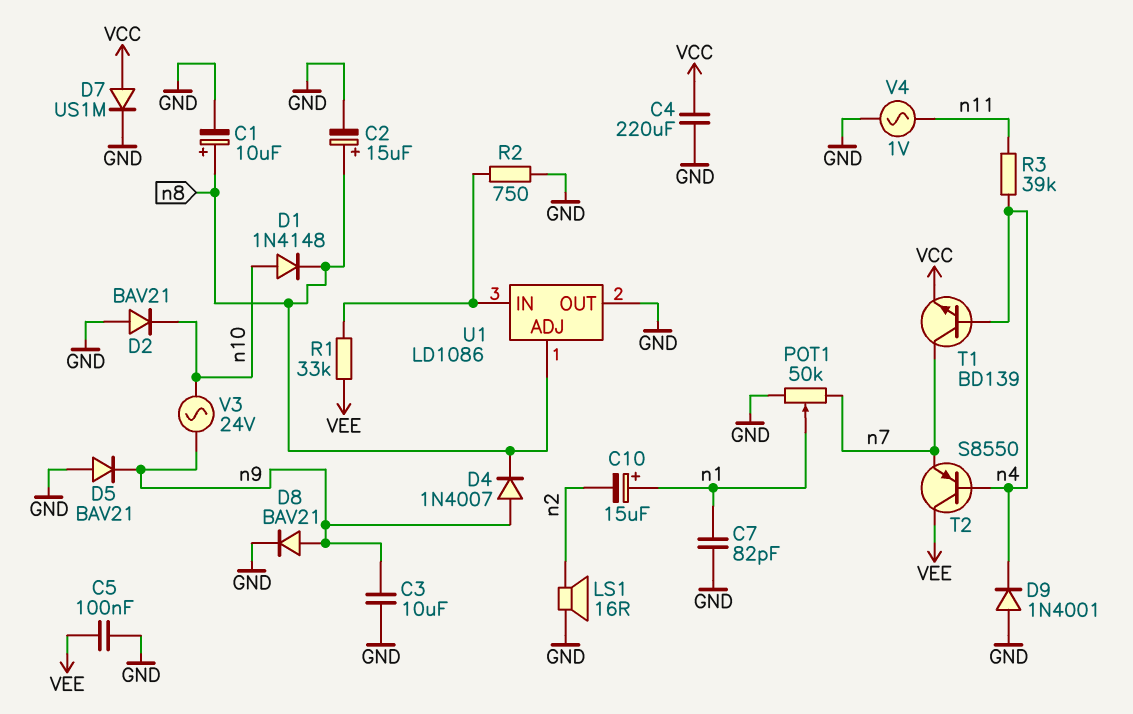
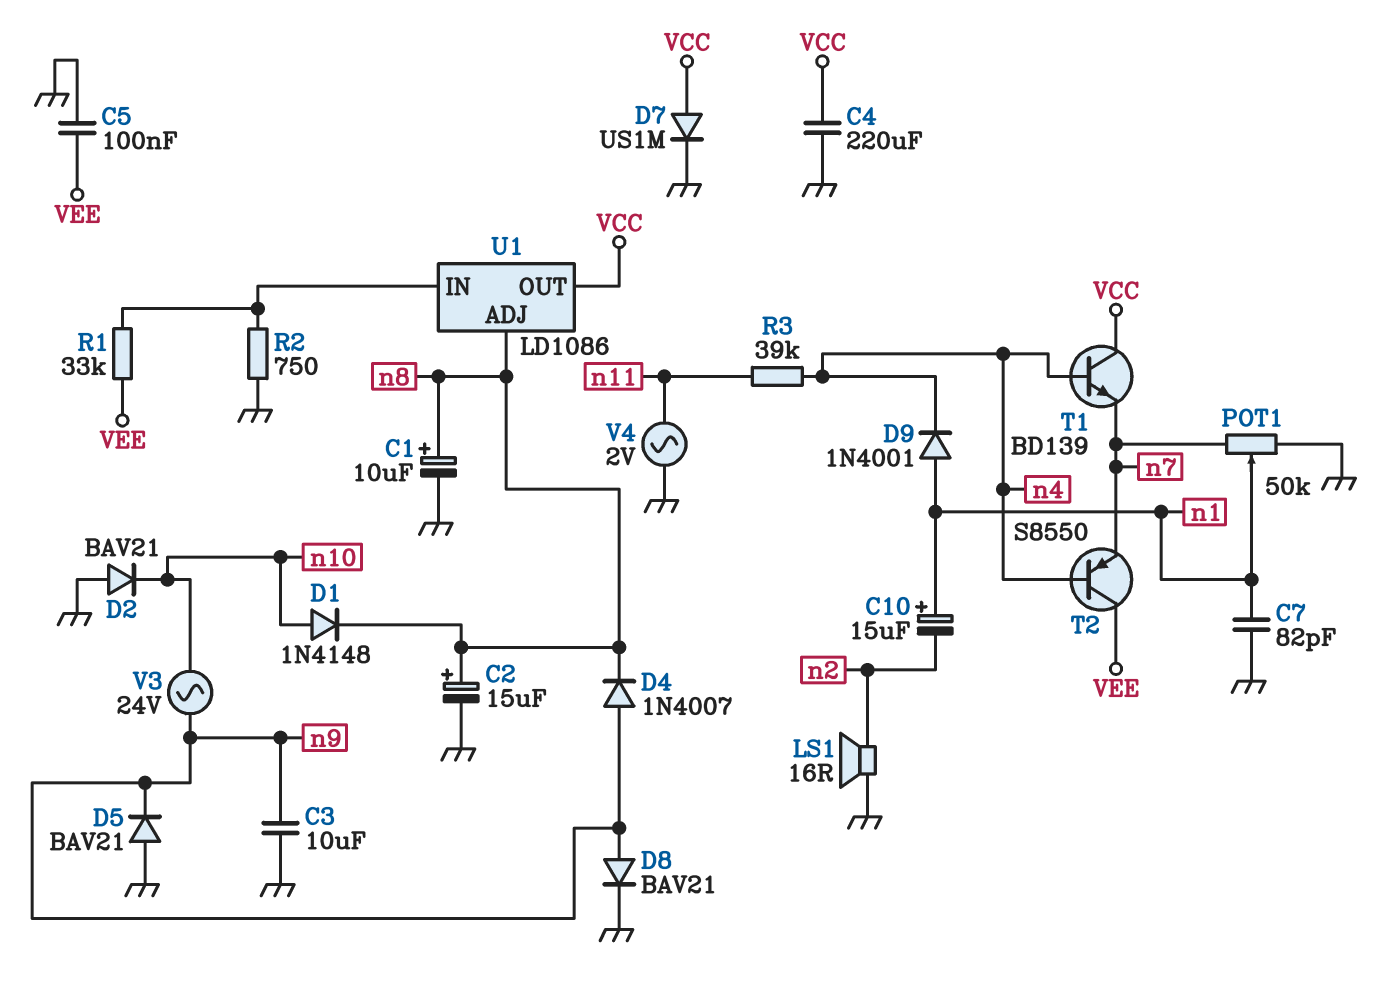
D9: diode 1N4001 (A GND, K n4) -> diode 1N4001 (A n1, K n4)
T1: NPN BD139 (B n4, C n7, E VCC) -> NPN BD139 (B n4, C VCC, E n7)
U1 pin OUT: GND -> VCC
V4: AC 1V (GND, n11) -> AC 2V (GND, n11)

